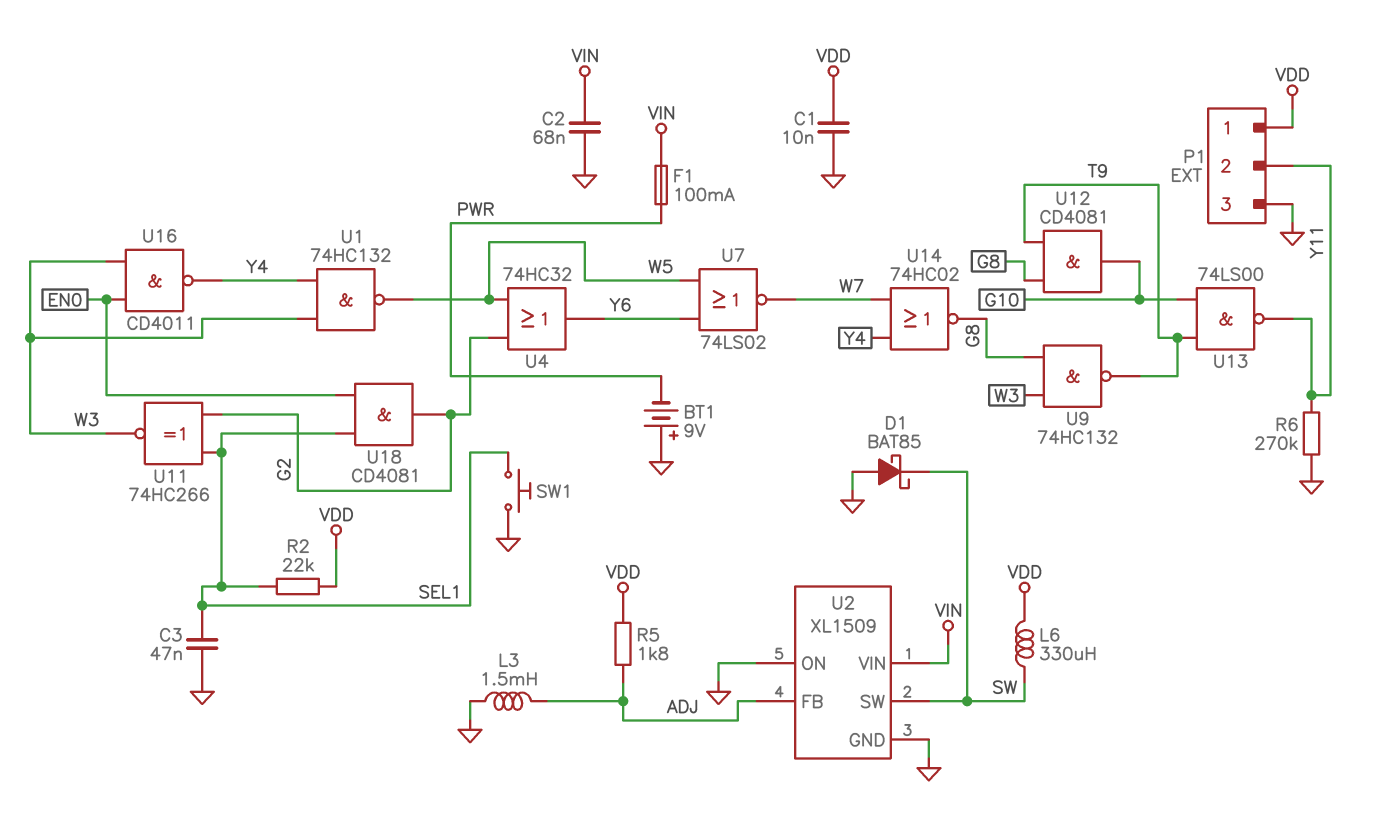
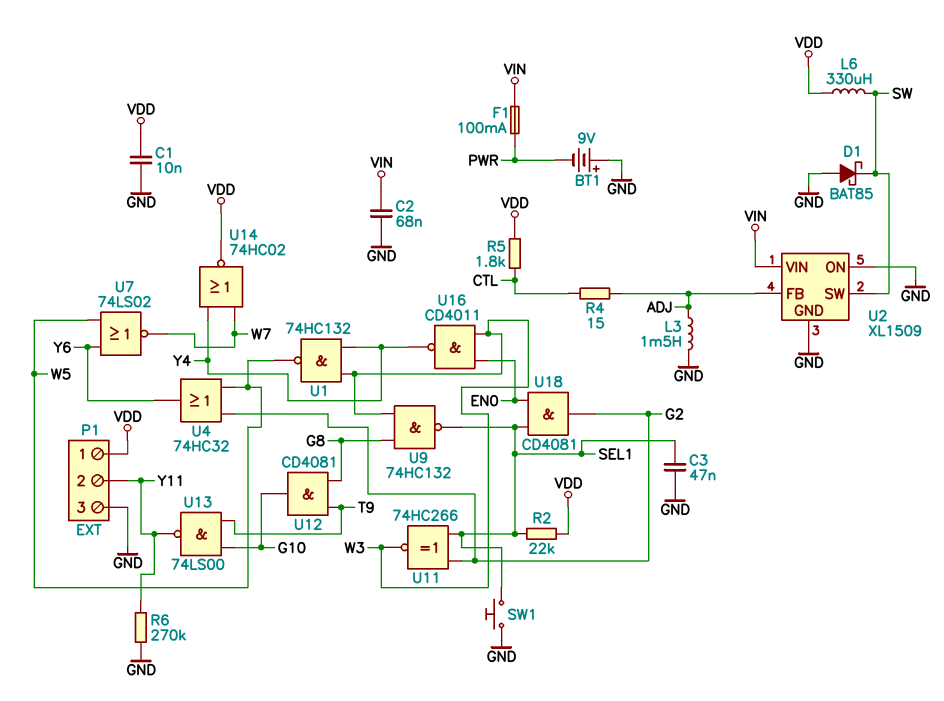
R4: none -> 15 (ADJ, CTL)
R5: 1.8k (ADJ, VDD) -> 1.8k (CTL, VDD)
U9: NAND 74HC132 (in G8, in W3, out T9) -> NAND 74HC132 (in G8, in W3, out SEL1)
U14: NOR 74HC02 (in W7, in Y4, out G8) -> NOR 74HC02 (in W7, in Y4, out VDD)

